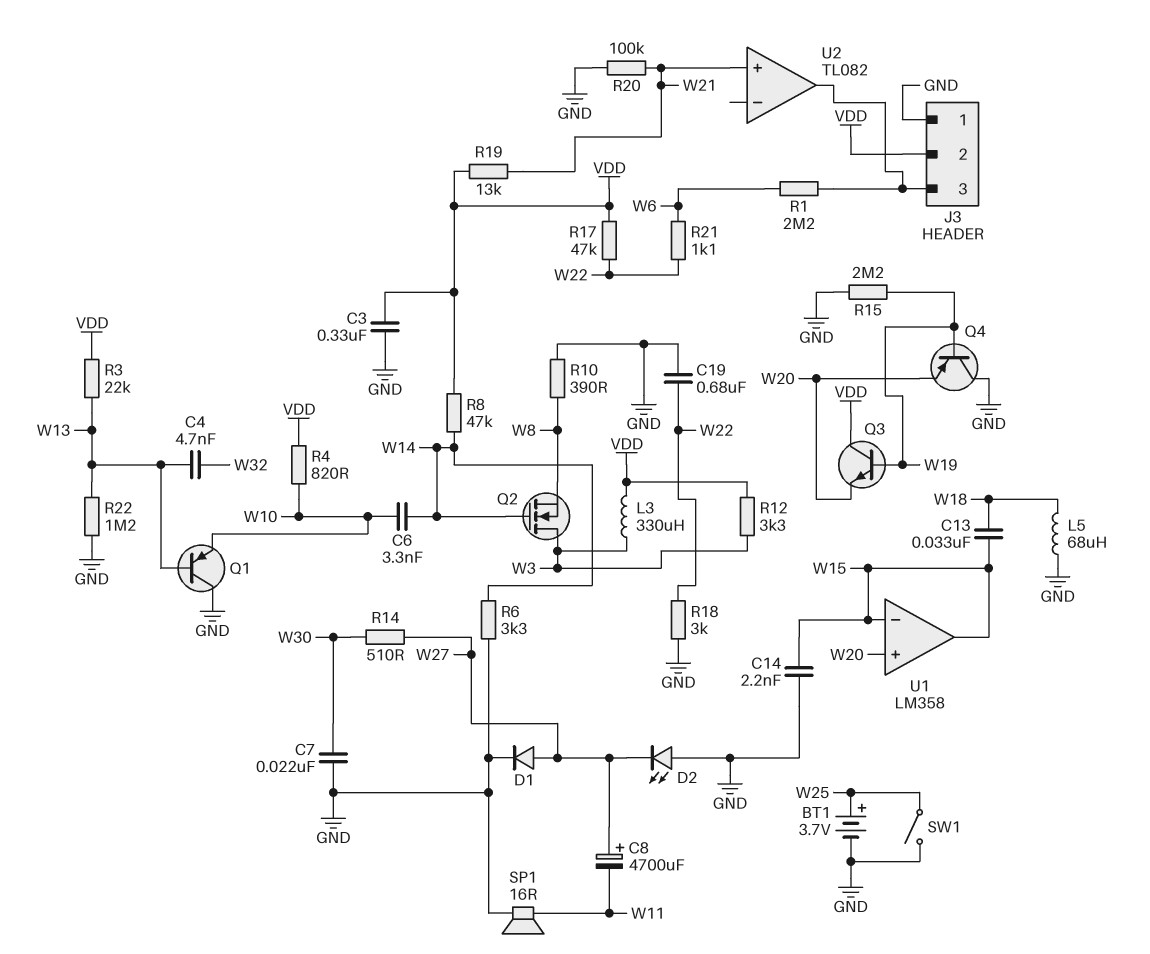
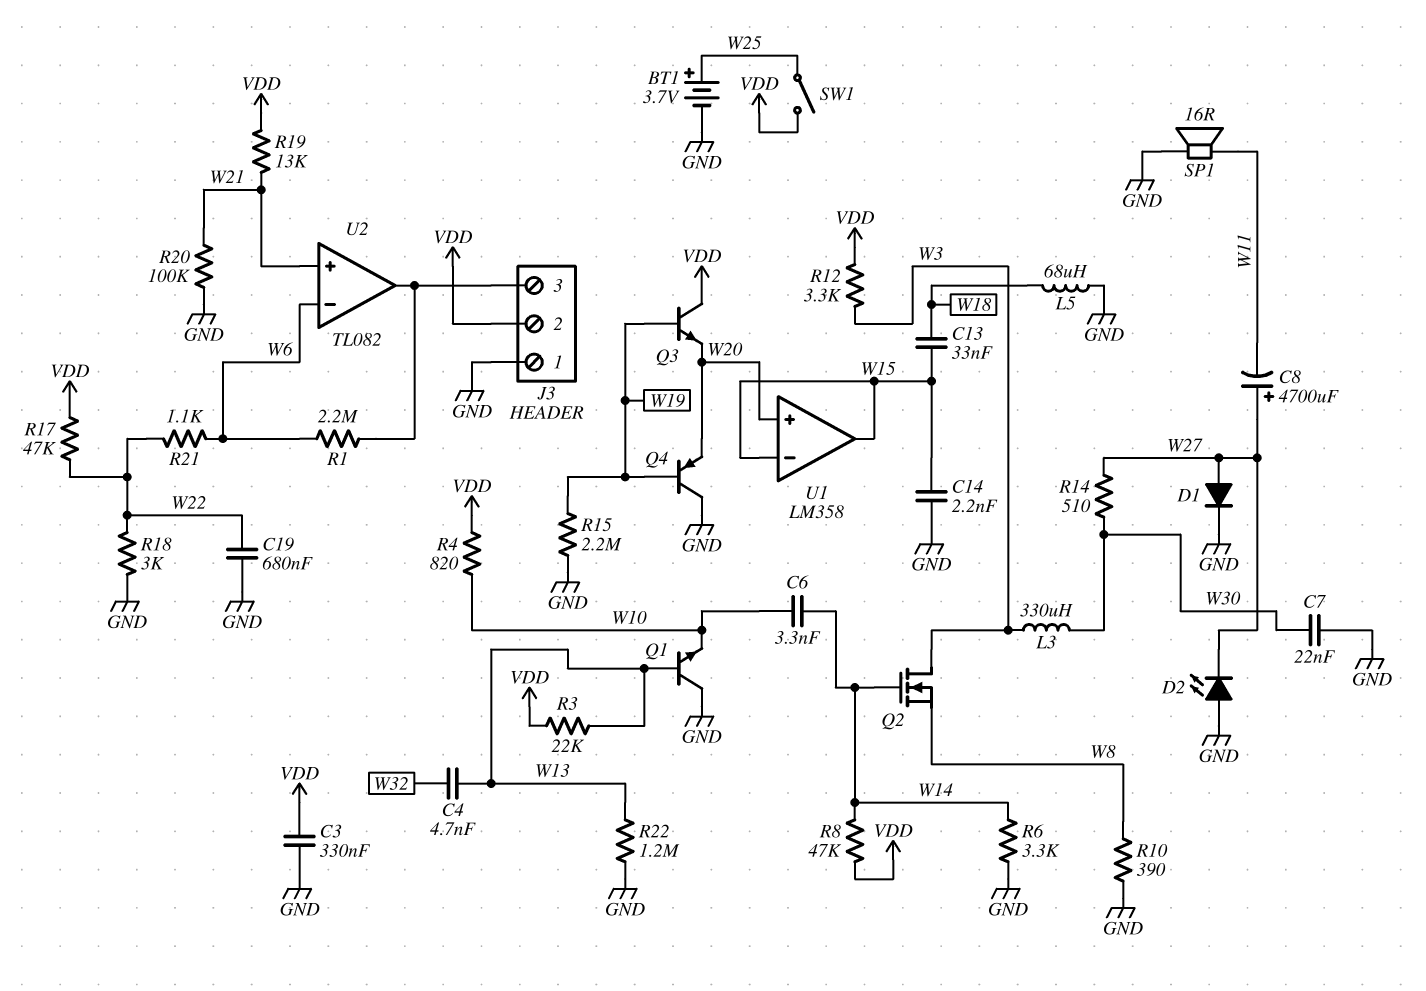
L3: 330uH (VDD, W3) -> 330uH (W3, W30)
Q1: PNP (B W13, C GND, E W10) -> NPN (B W13, C GND, E W10)
SW1: switch (GND, W25) -> switch (VDD, W25)
U2 pin in-: none -> W6

